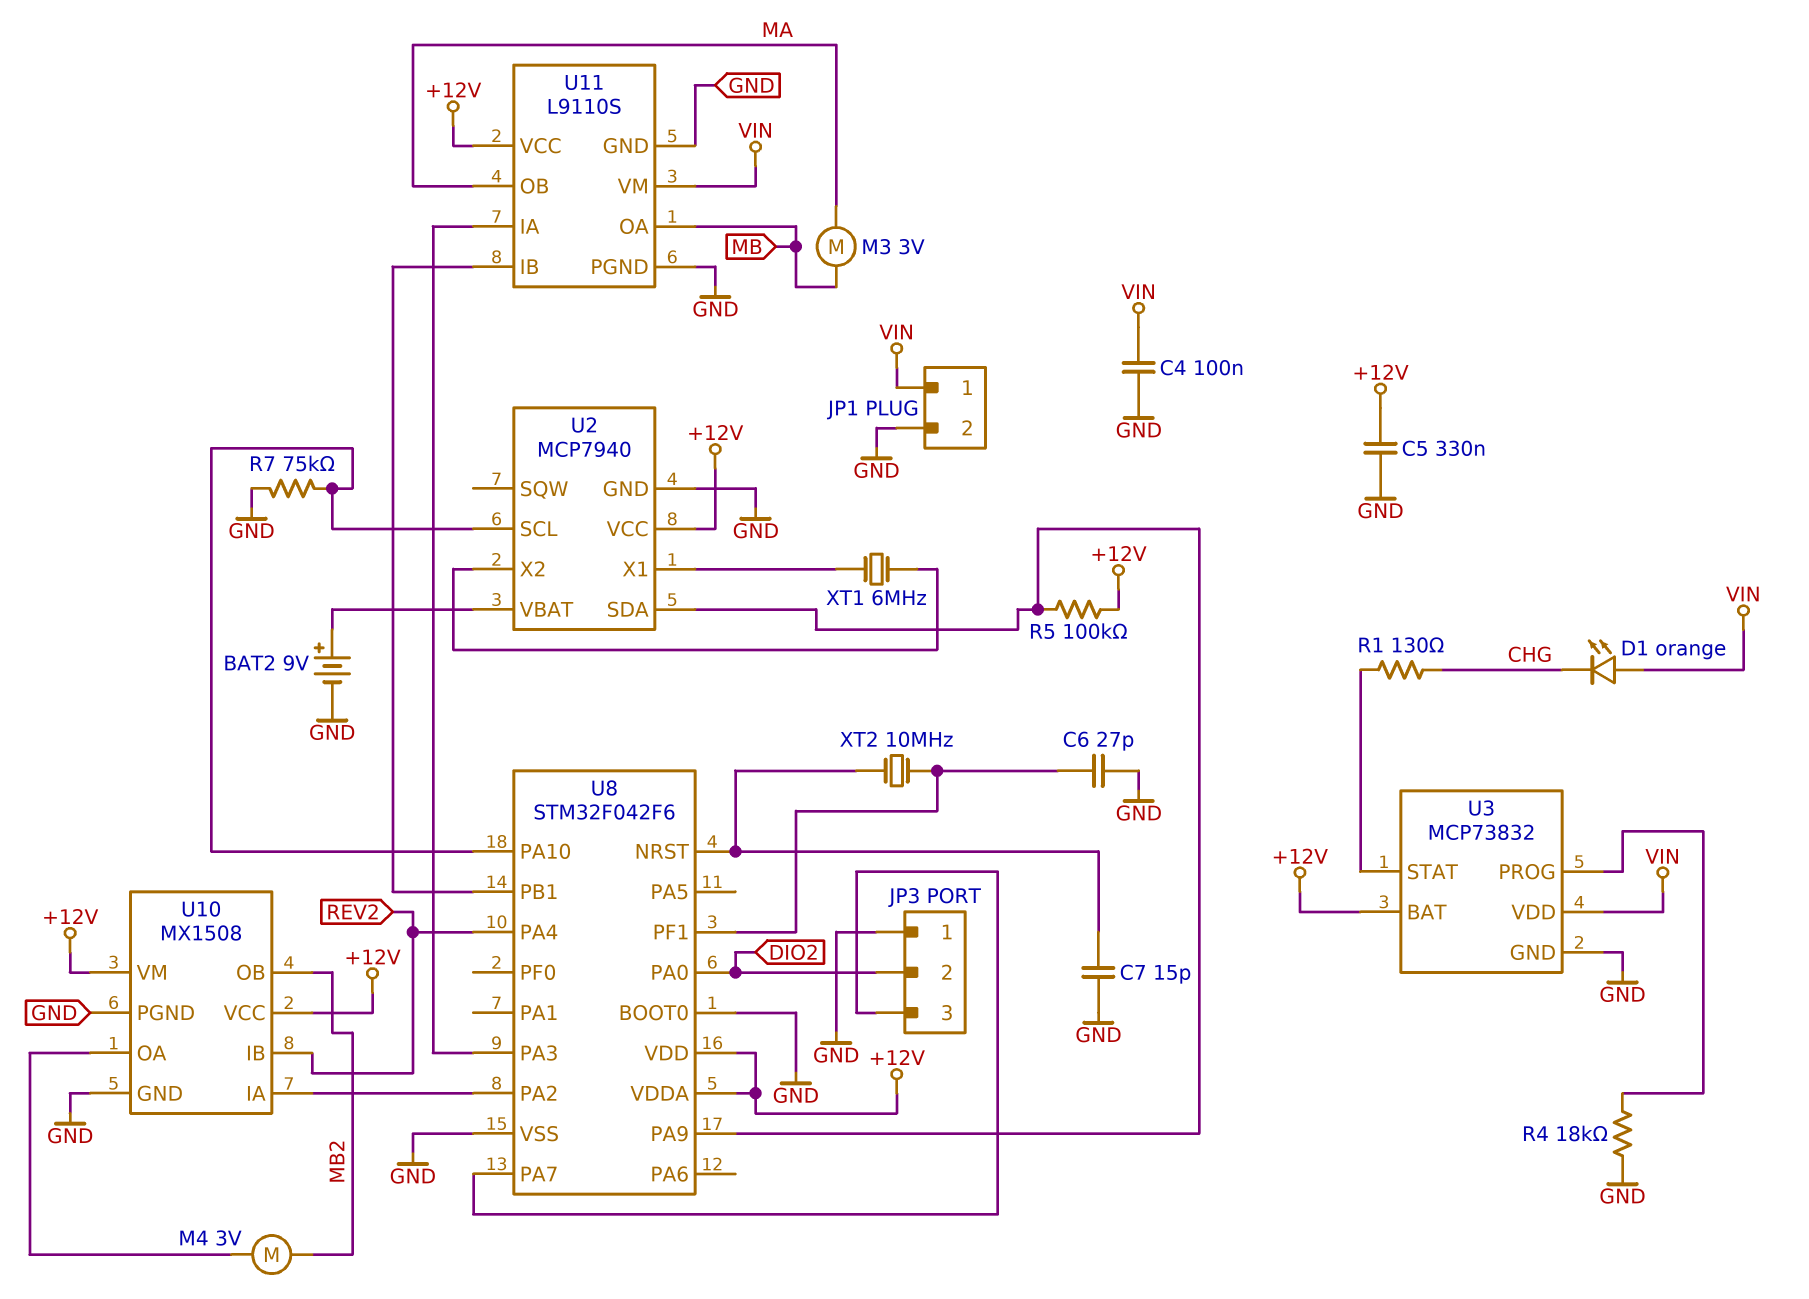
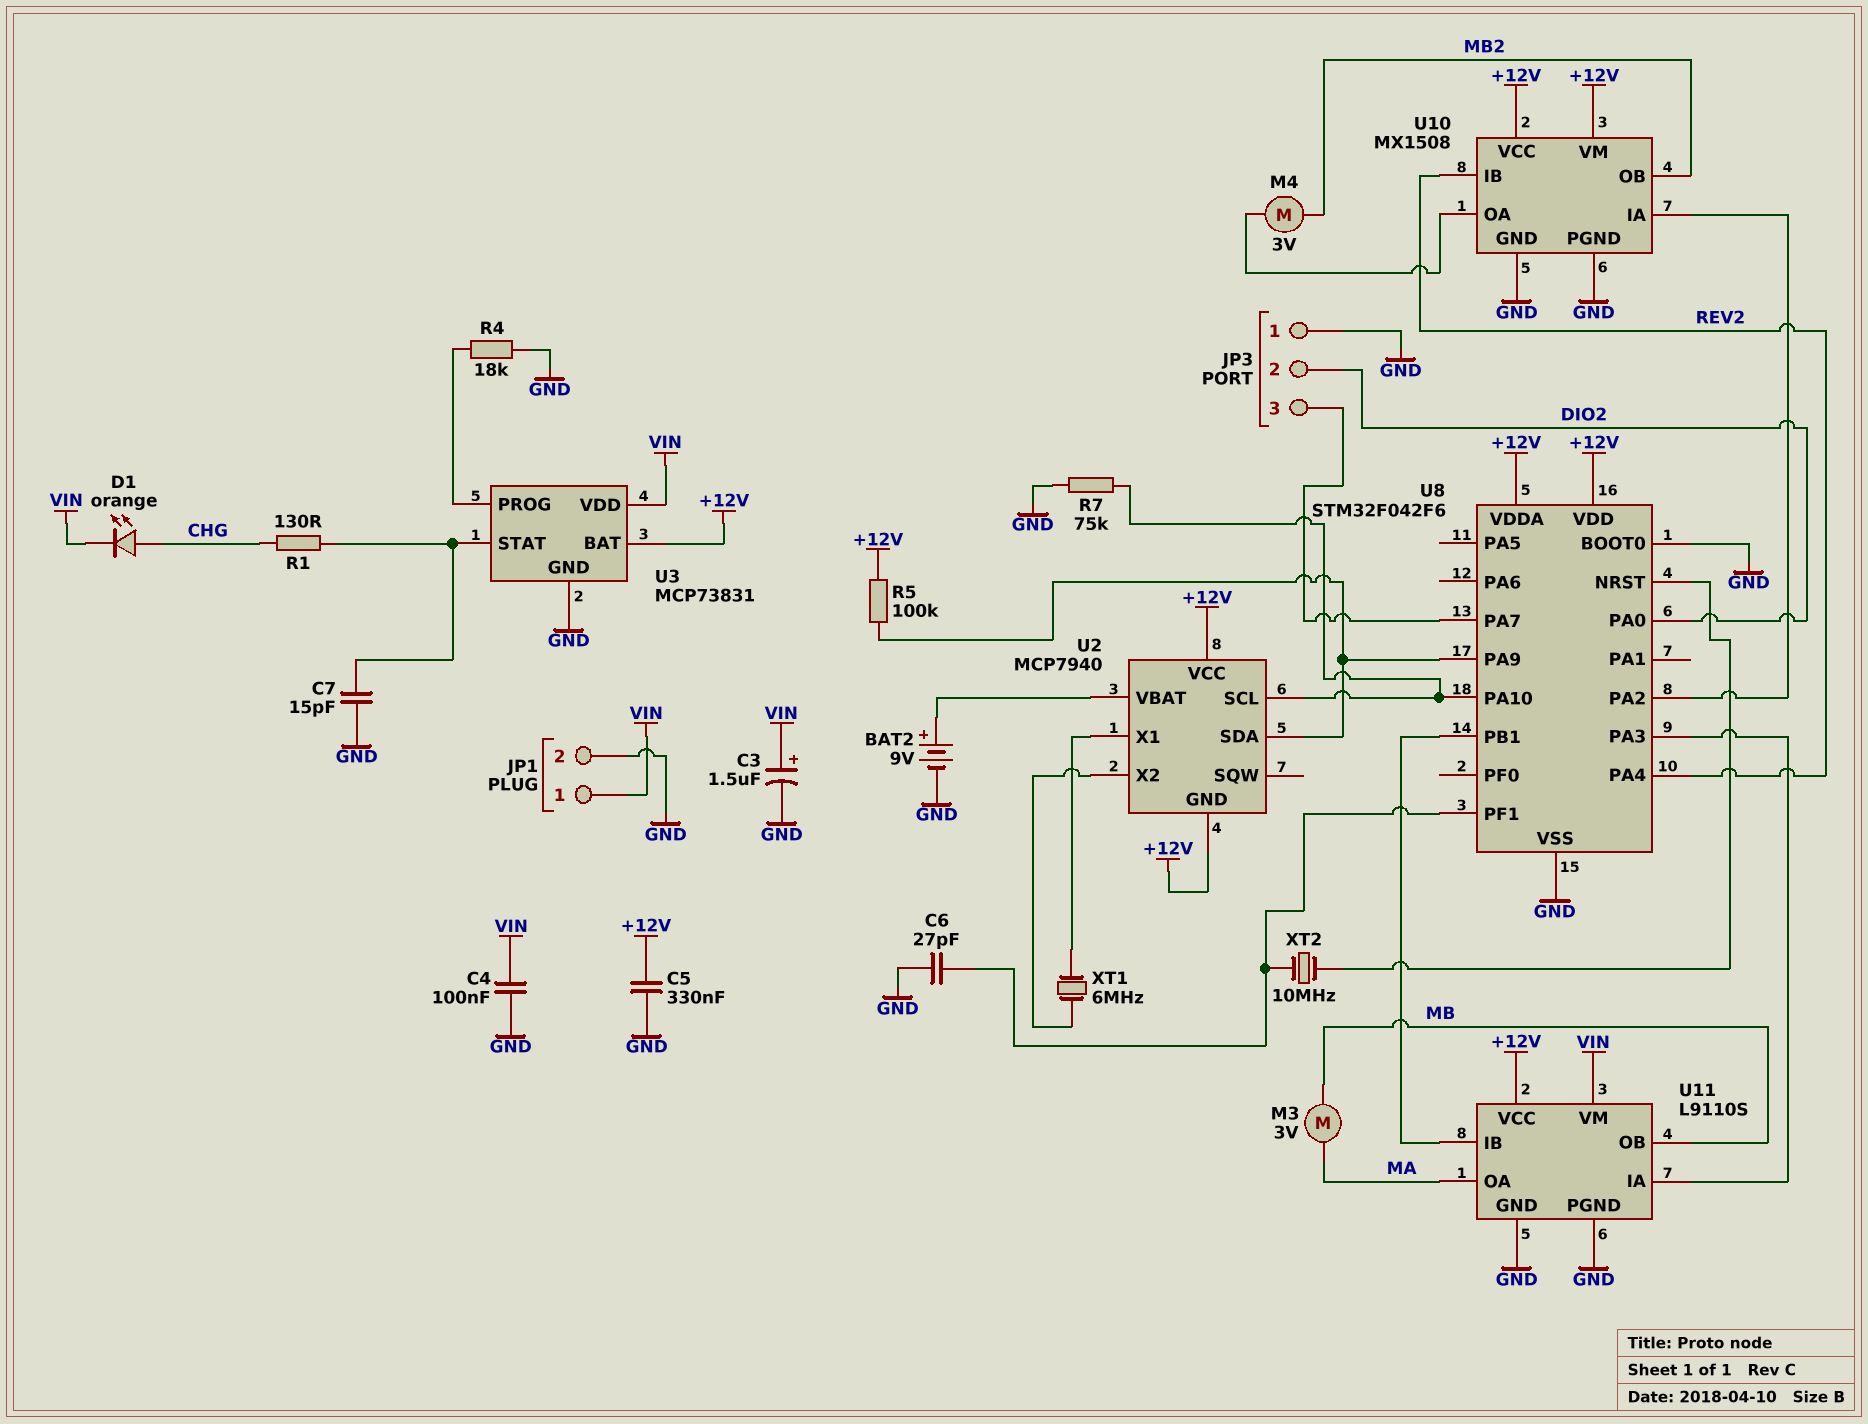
C3: none -> 1.5uF (plus VIN, minus GND)
C7: 15pF (GND, U8/NRST) -> 15pF (GND, U3/STAT)
D1: LED orange (A VIN, K CHG) -> LED orange (A CHG, K VIN)
U2 pin GND: GND -> +12V
U3: MCP73832 -> MCP73831
U11 pin OA: MB -> MA
U11 pin OB: MA -> MB

